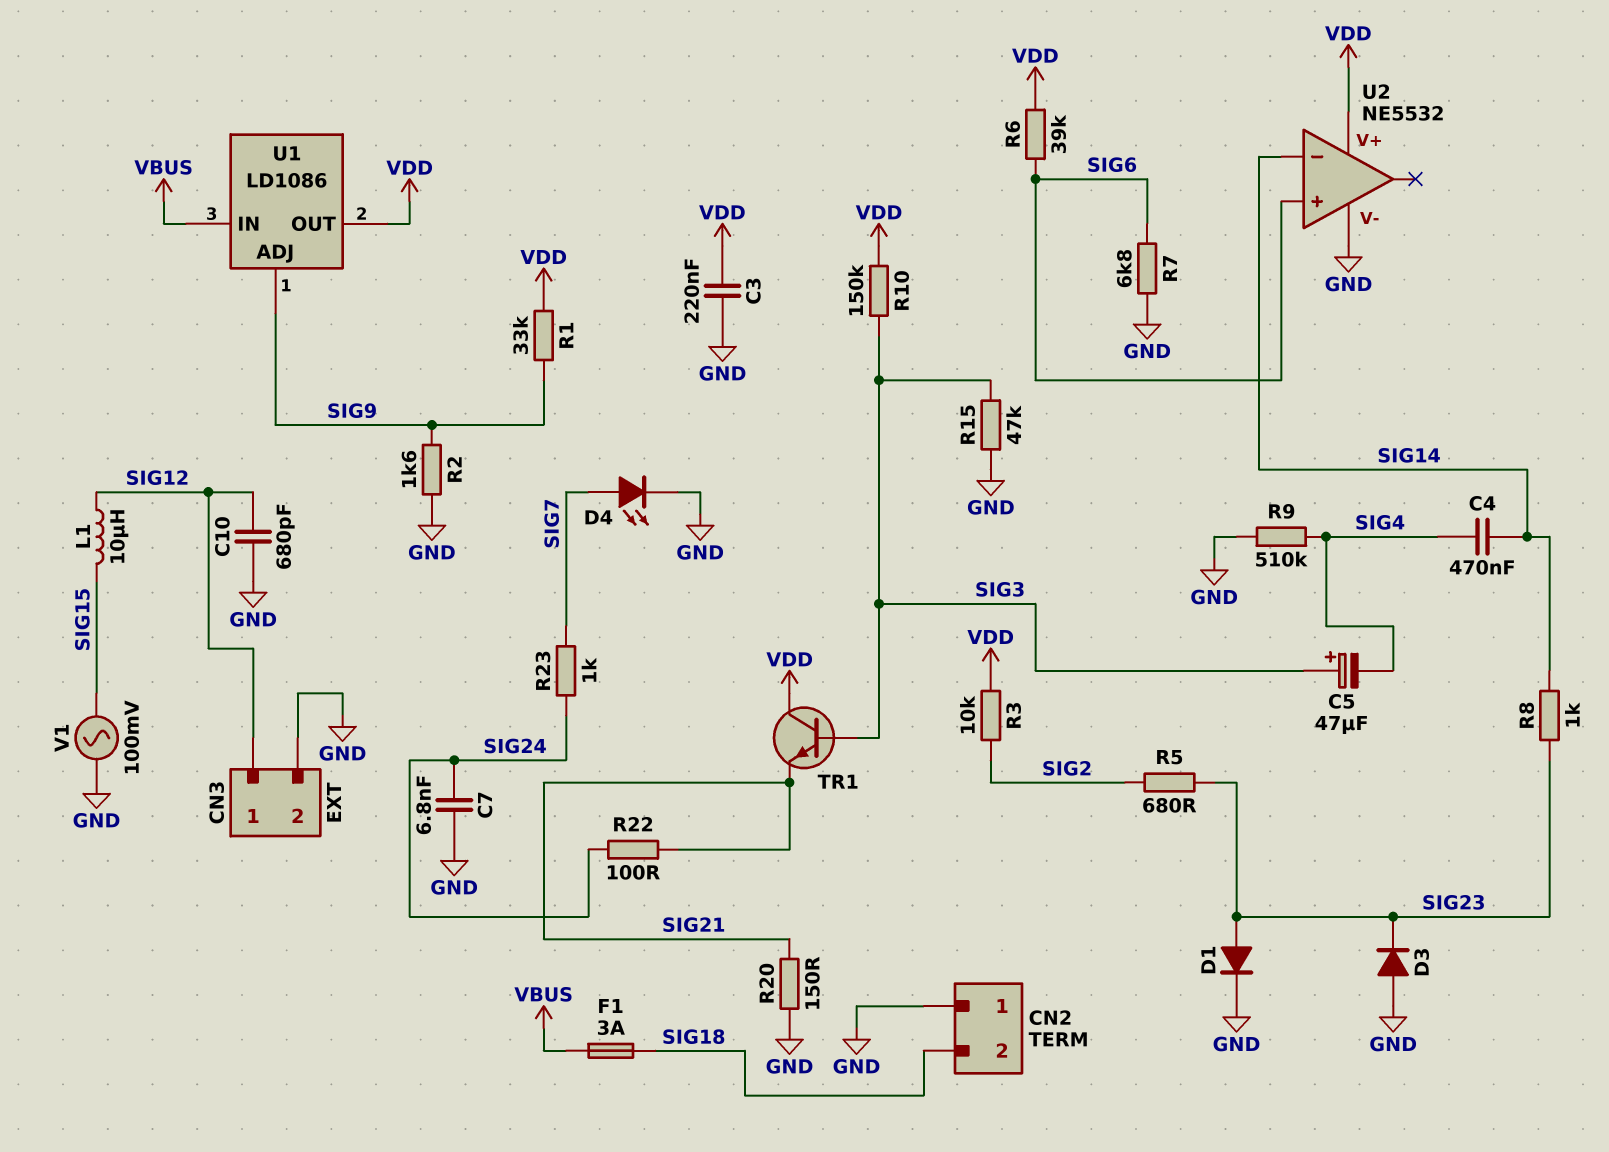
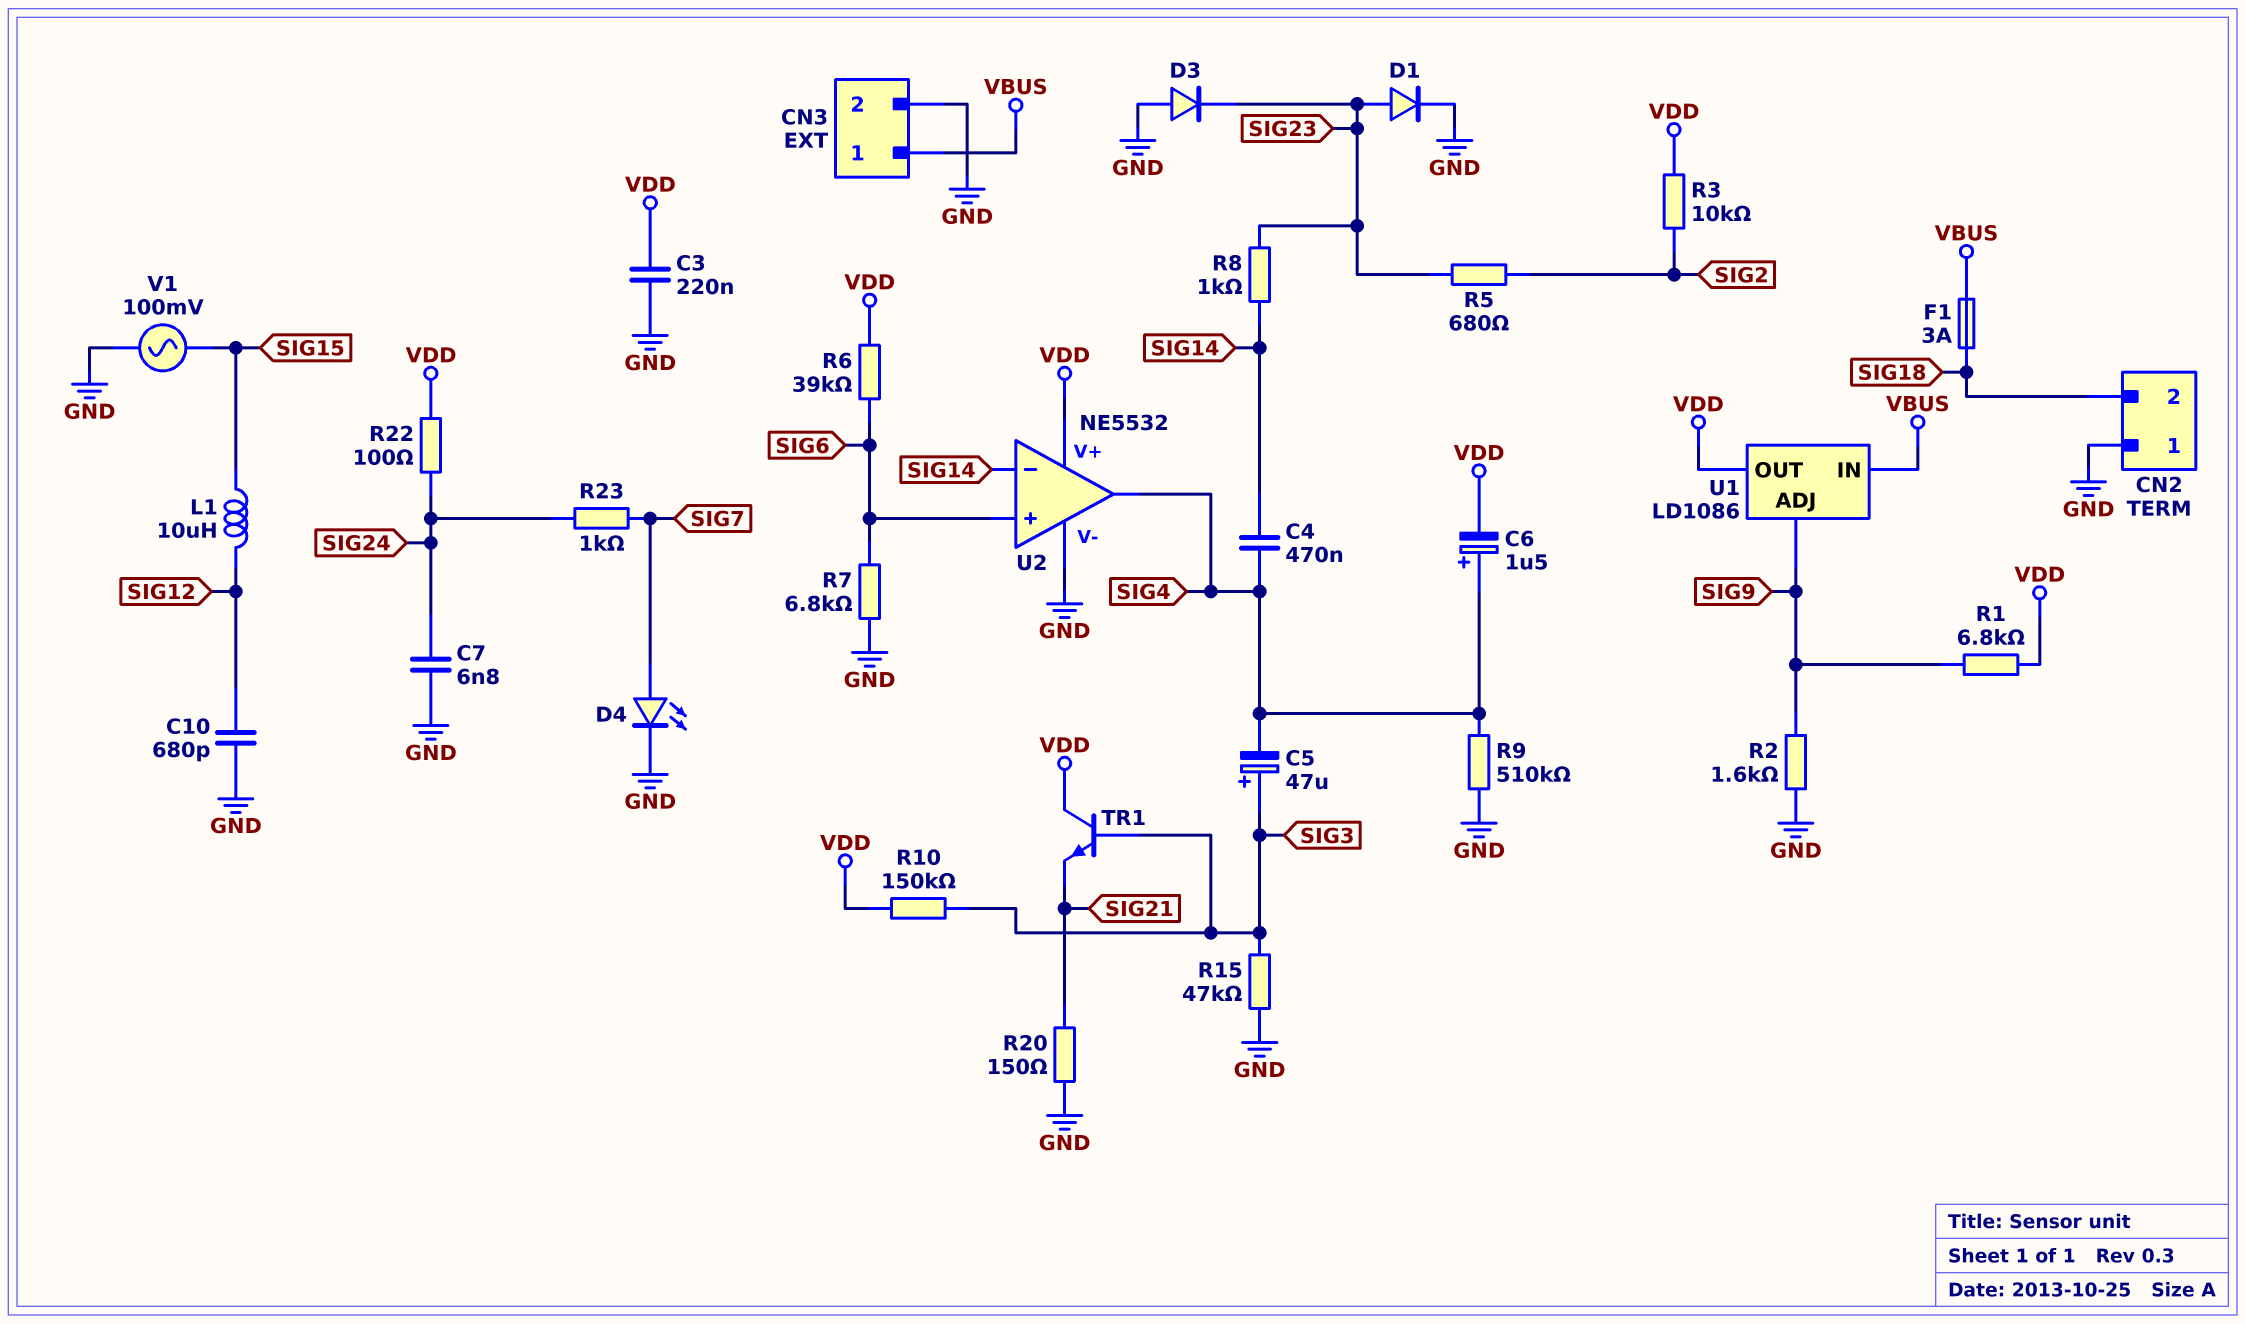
C6: none -> 1.5uF (plus SIG4, minus VDD)
CN3 pin 1: SIG12 -> VBUS
R1: 33k (SIG9, VDD) -> 6.8k (SIG9, VDD)
R22: 100 (SIG21, SIG24) -> 100 (SIG24, VDD)
U2 pin out: none -> SIG4

